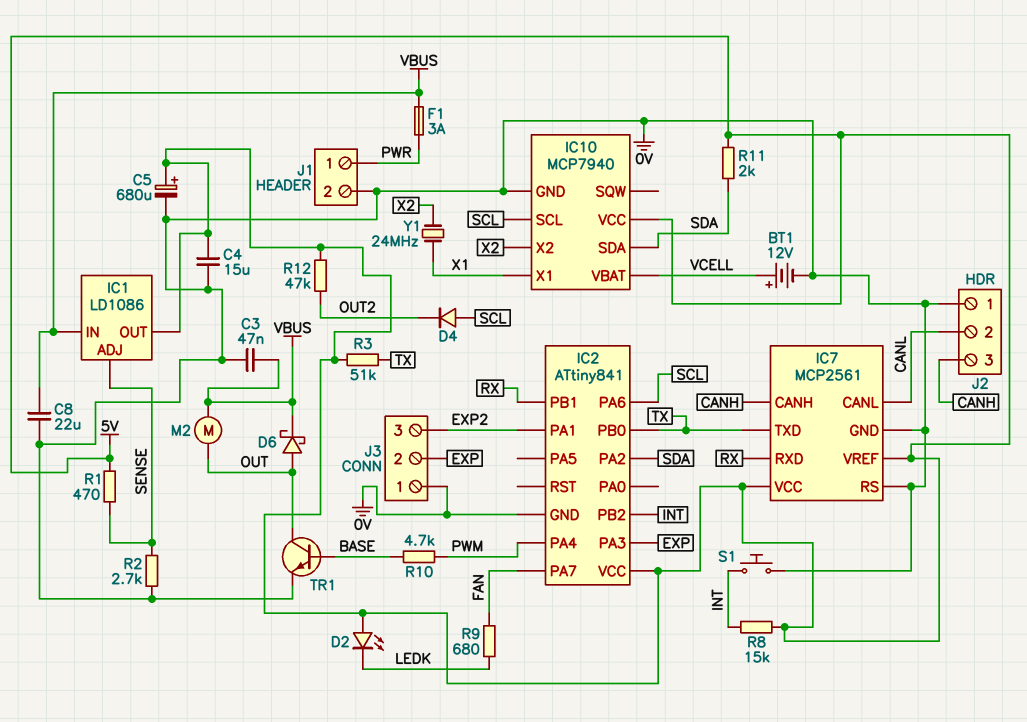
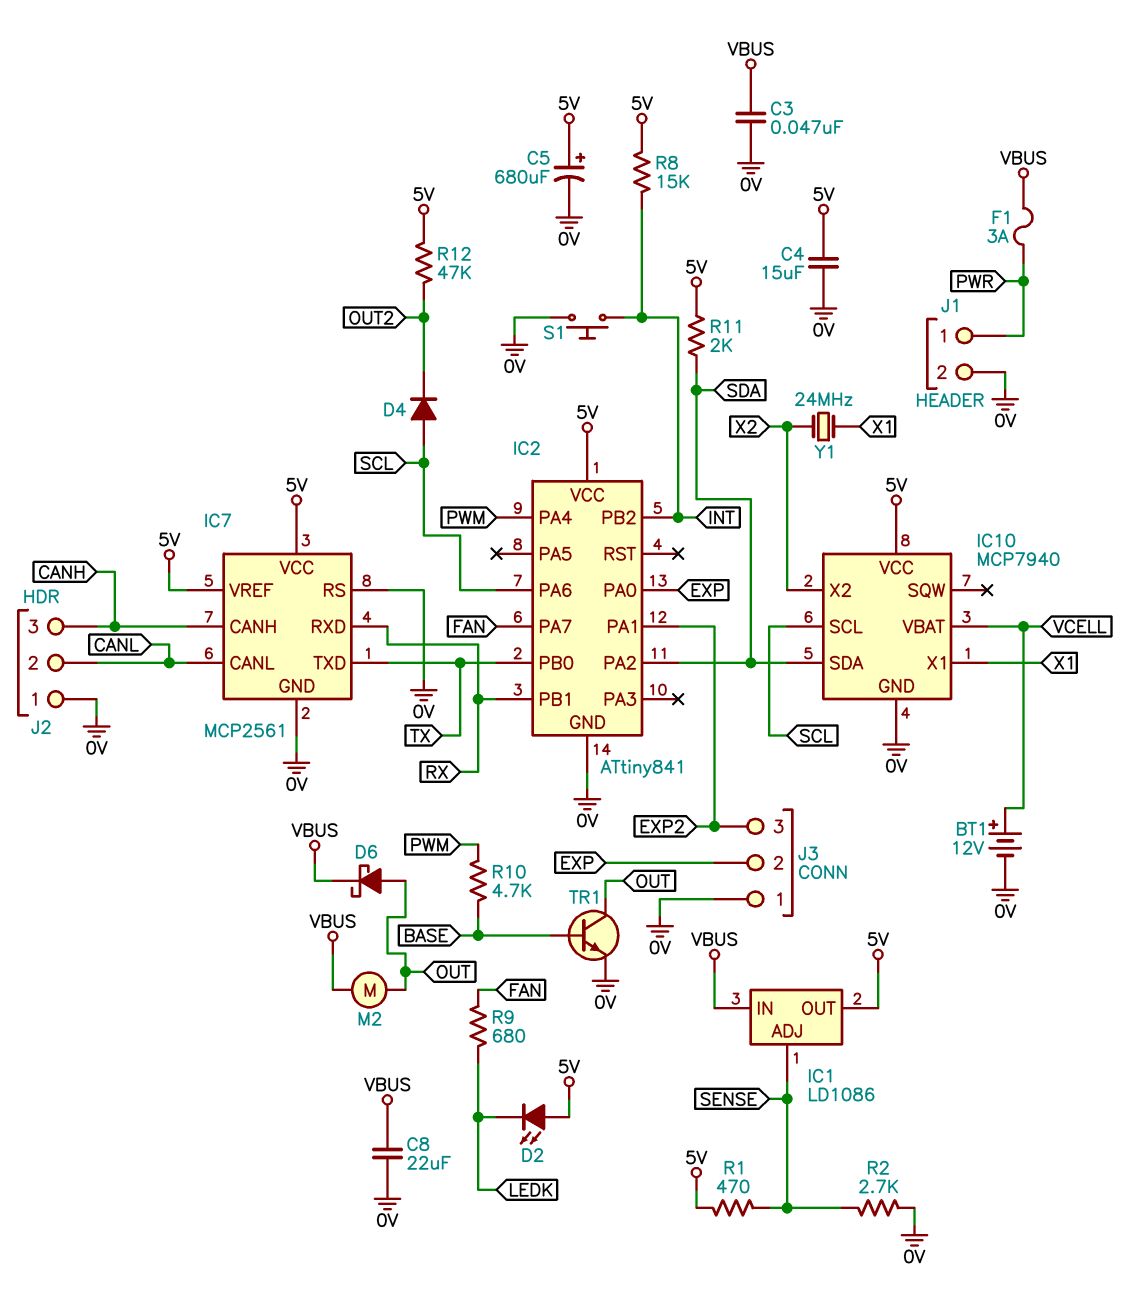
IC2 pin PA0: none -> EXP
IC2 pin PA3: EXP -> none
R3: 51k (5V, TX) -> none

